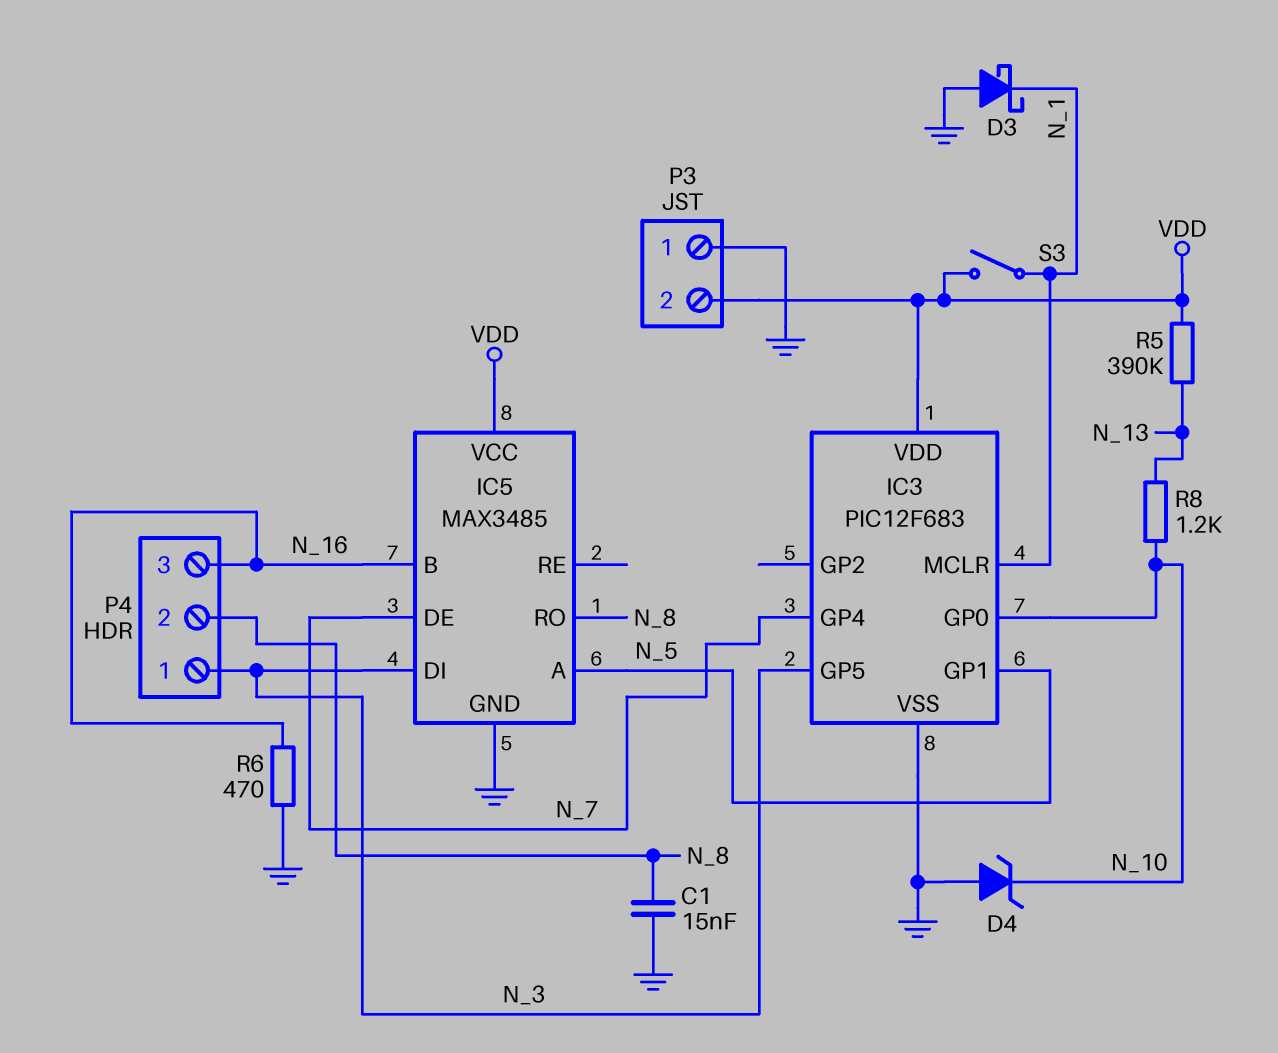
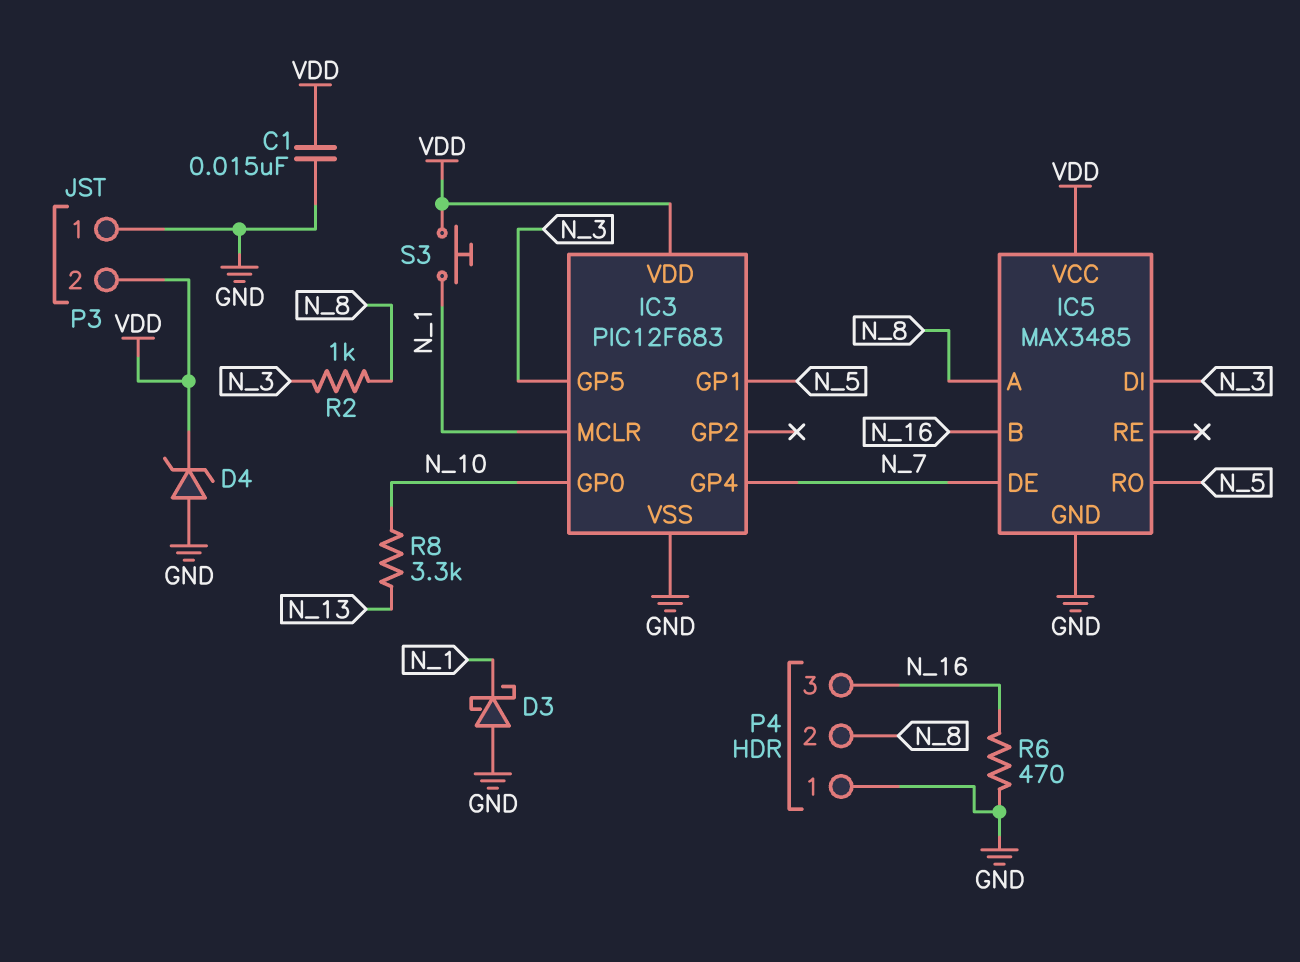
C1: 15nF (GND, N_8) -> 15nF (GND, VDD)
D4: zener (A GND, K N_10) -> zener (A GND, K VDD)
IC5 pin A: N_5 -> N_8
IC5 pin RO: N_8 -> N_5
P4 pin 1: N_3 -> GND
R2: none -> 1k (N_3, N_8)
R5: 390k (N_13, VDD) -> none
R8: 1.2k (N_10, N_13) -> 3.3k (N_10, N_13)
S3: switch (N_1, VDD) -> button (N_1, VDD)

